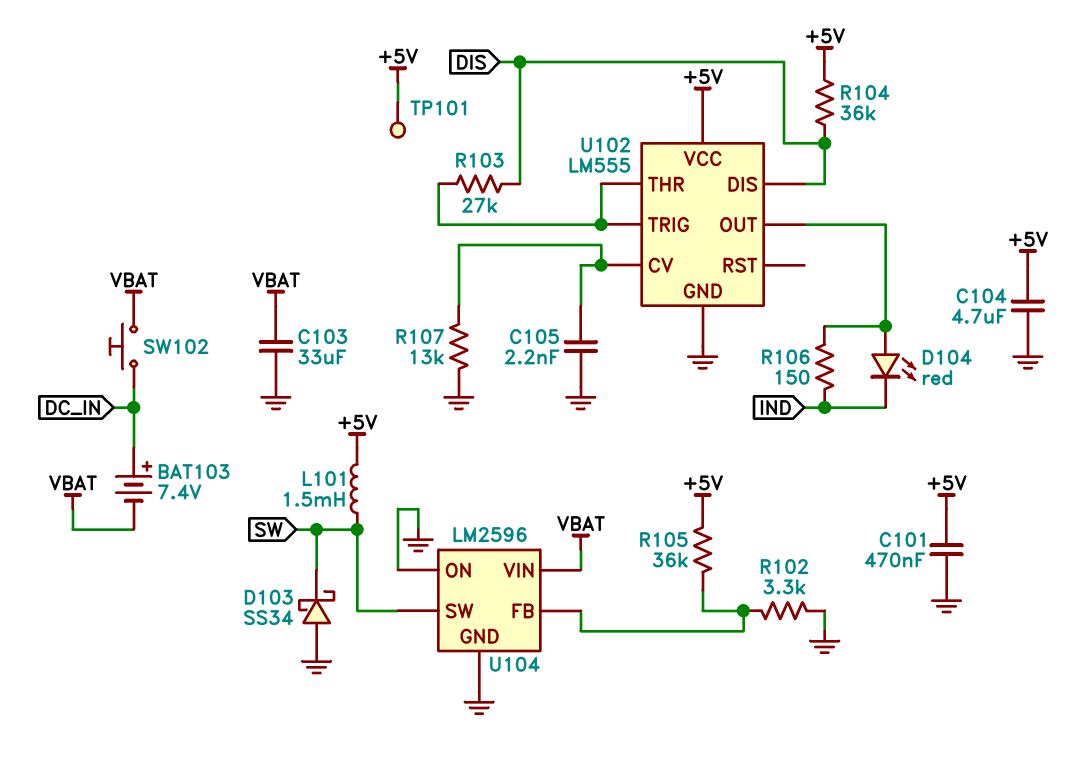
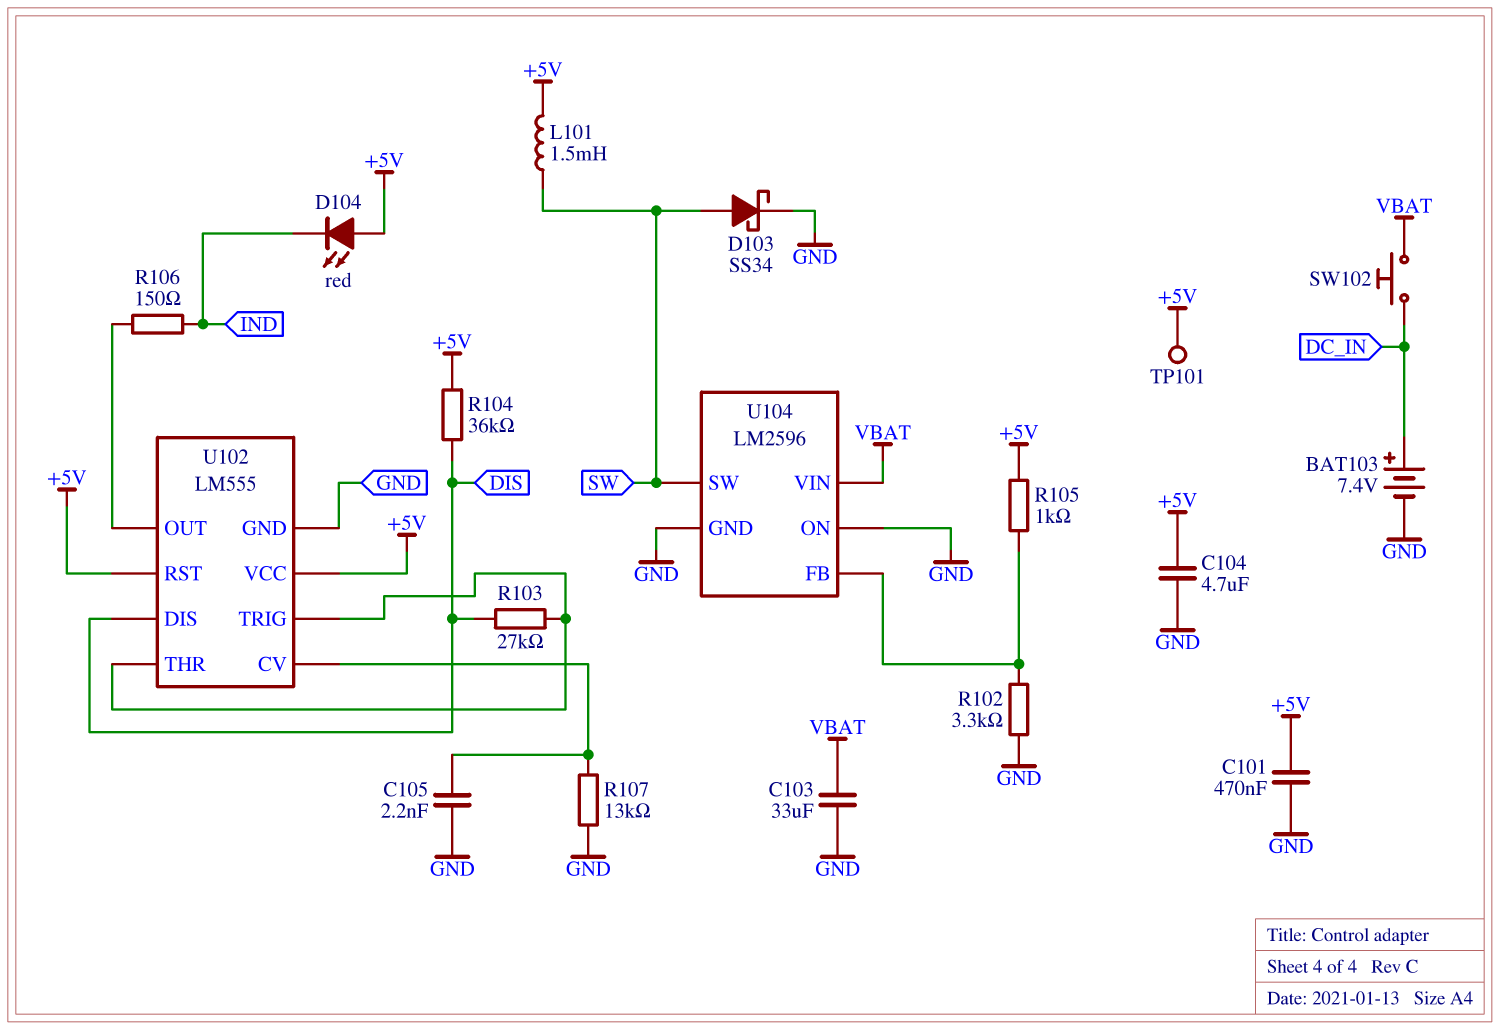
BAT103: 7.4V (plus DC_IN, minus VBAT) -> 7.4V (plus DC_IN, minus GND)
D103: schottky SS34 (A GND, K SW) -> schottky SS34 (A SW, K GND)
D104: LED red (A U102/OUT, K IND) -> LED red (A +5V, K IND)
R105: 36k (+5V, U104/FB) -> 1k (+5V, U104/FB)
U102 pin RST: none -> +5V

